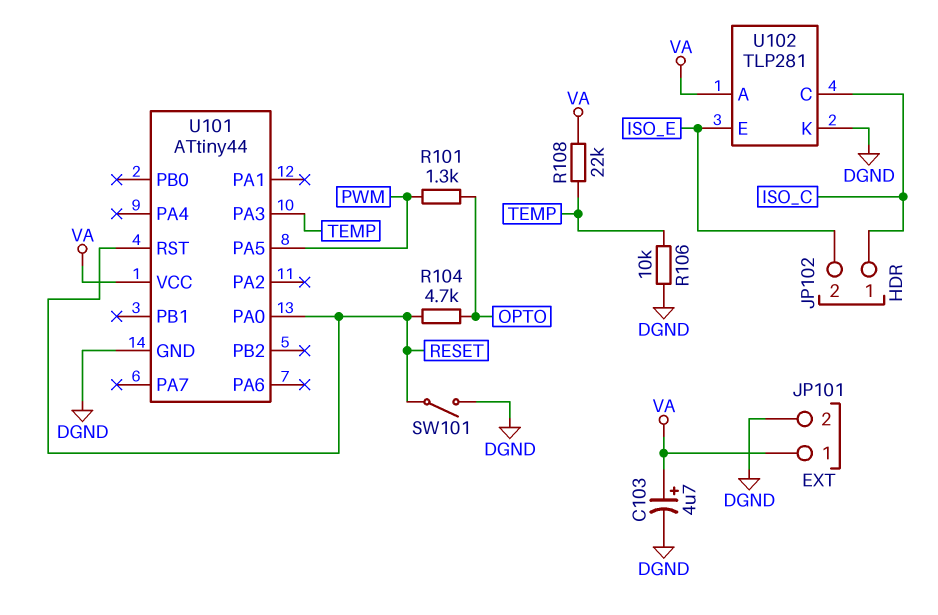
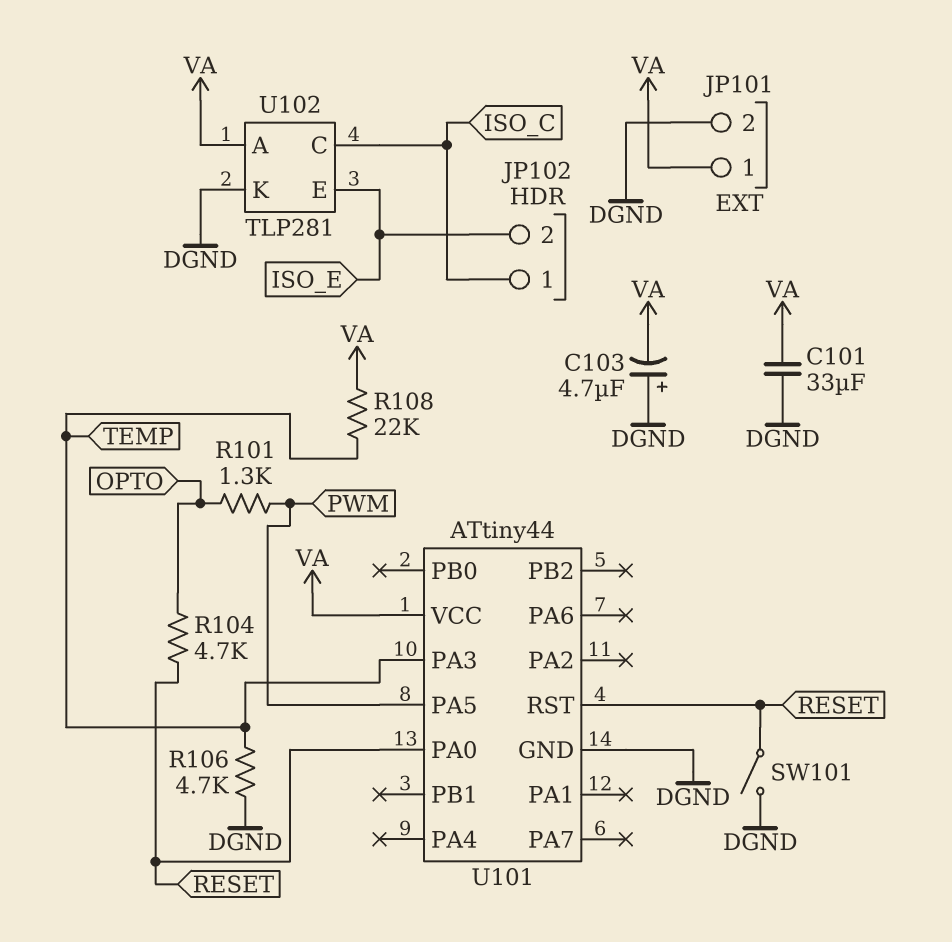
C101: none -> 33uF (DGND, VA)
C103: 4.7uF (plus VA, minus DGND) -> 4.7uF (plus DGND, minus VA)
R106: 10k (DGND, TEMP) -> 4.7k (DGND, TEMP)

